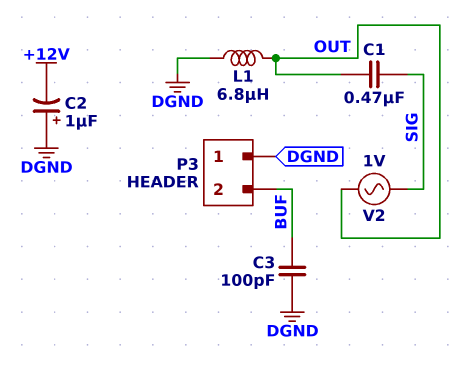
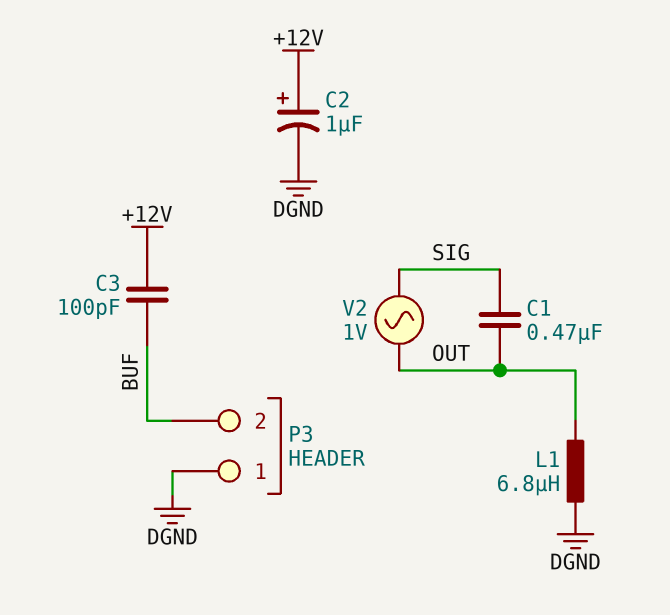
C2: 1uF (plus DGND, minus +12V) -> 1uF (plus +12V, minus DGND)
C3: 100pF (BUF, DGND) -> 100pF (+12V, BUF)

